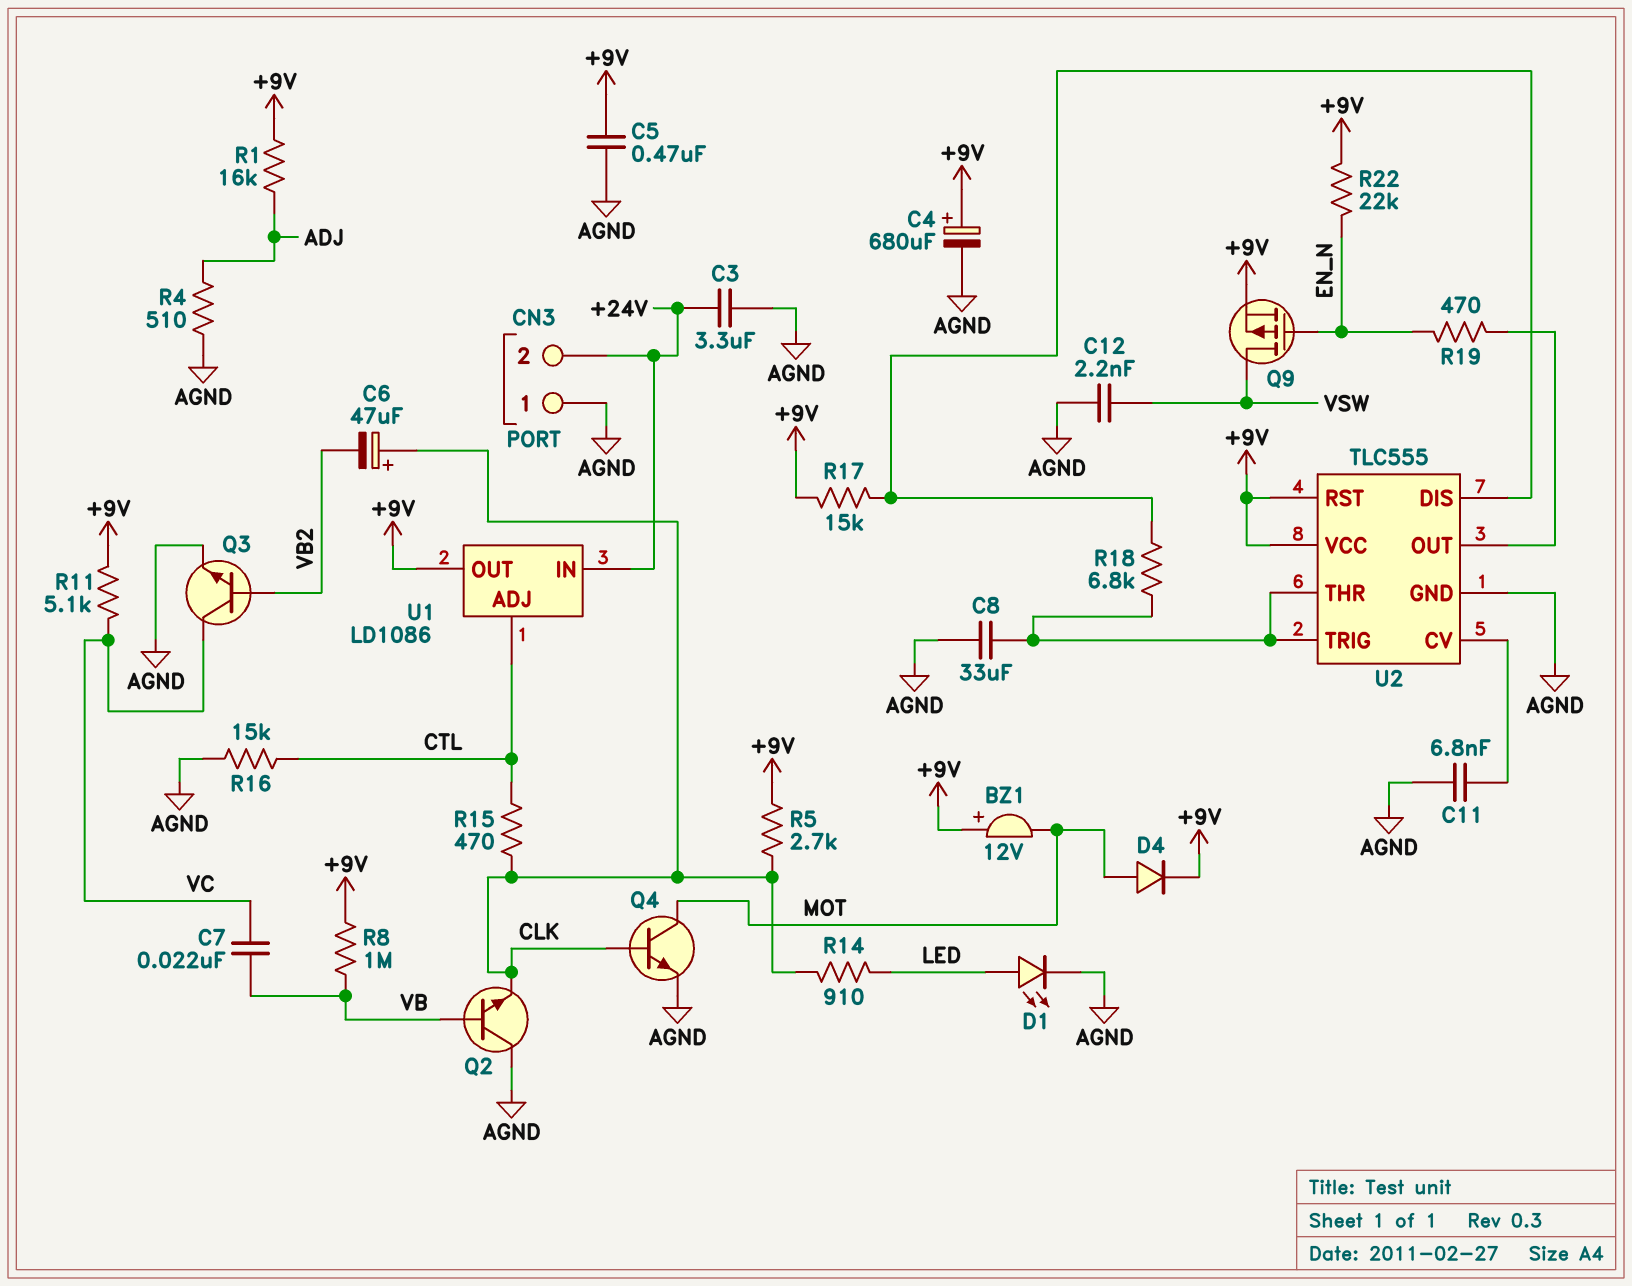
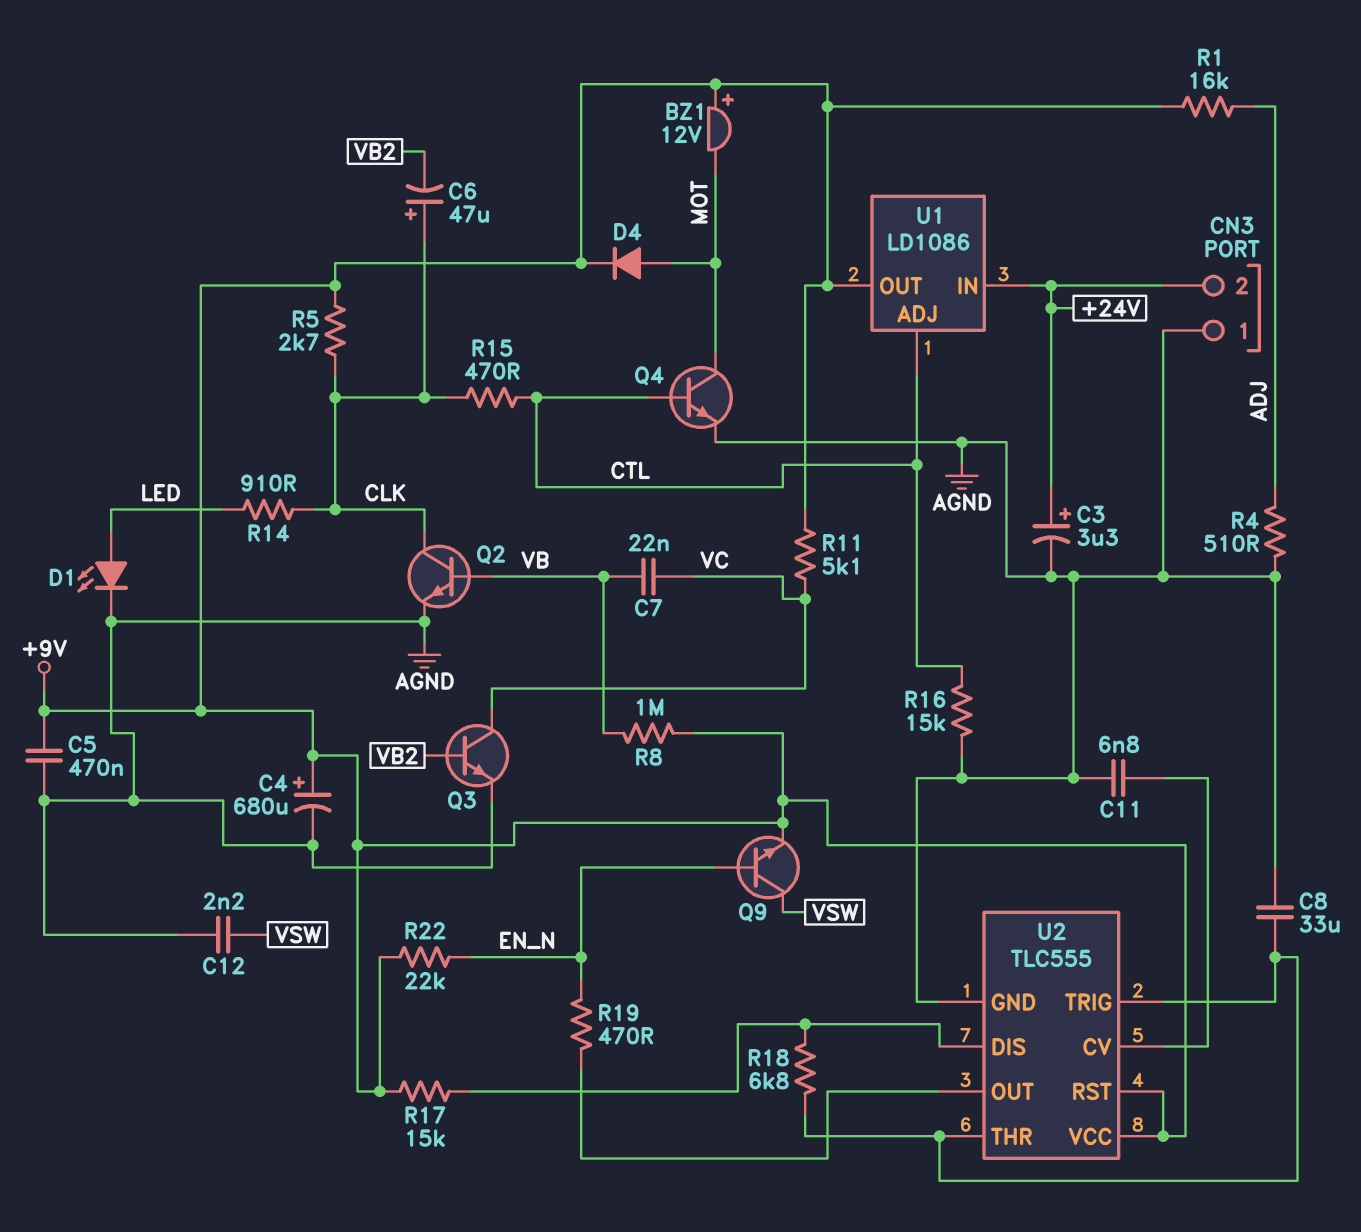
C3: 3.3uF (+24V, AGND) -> 3.3uF (plus +24V, minus AGND)
Q2: NPN (B VB, C AGND, E CLK) -> NPN (B VB, C CLK, E AGND)
Q4: NPN (B CLK, C MOT, E AGND) -> NPN (B CTL, C MOT, E AGND)
Q9: PMOS (G EN_N, D VSW, S +9V) -> NPN (B EN_N, C VSW, E +9V)

